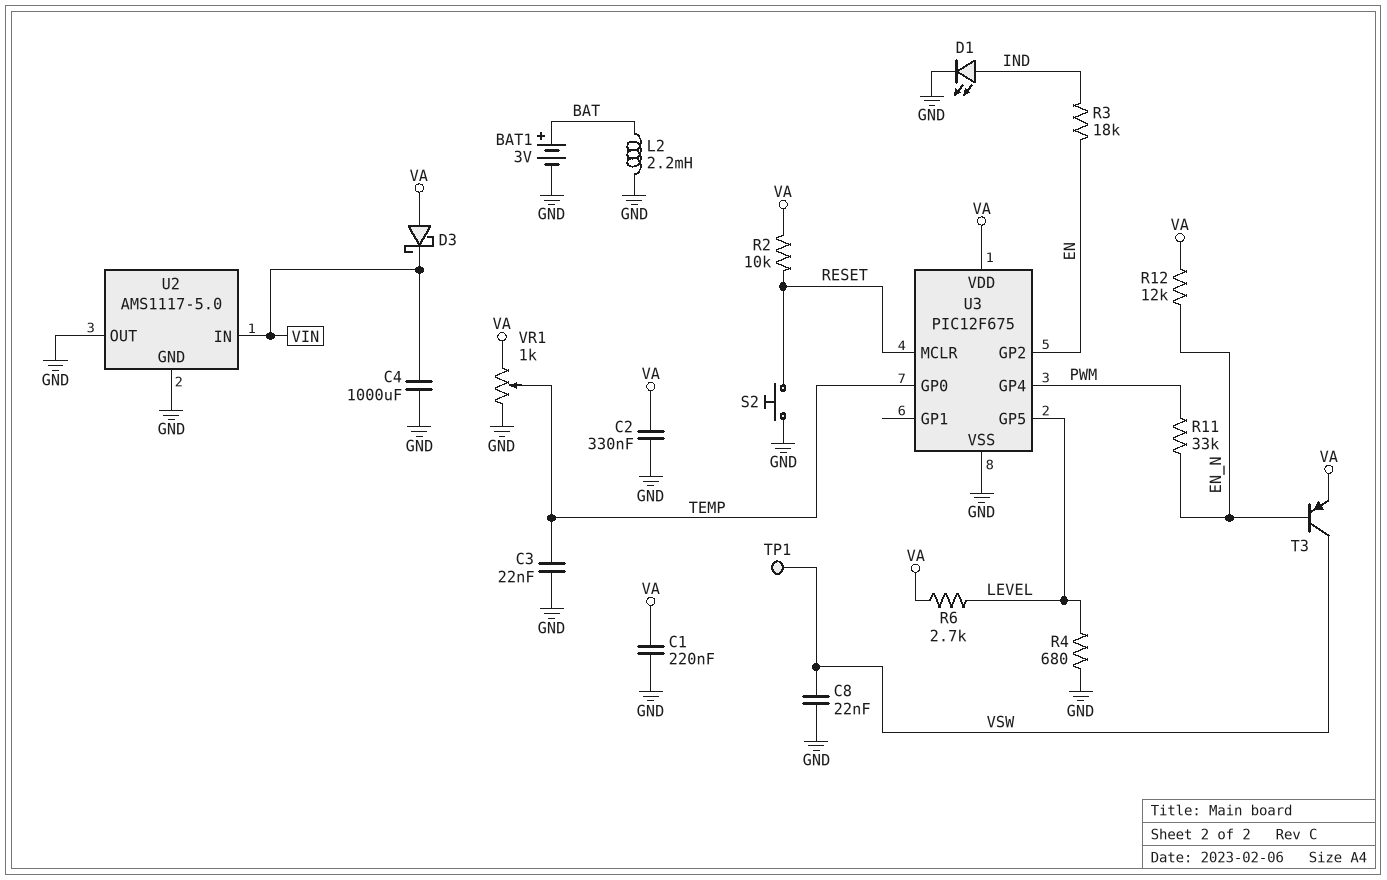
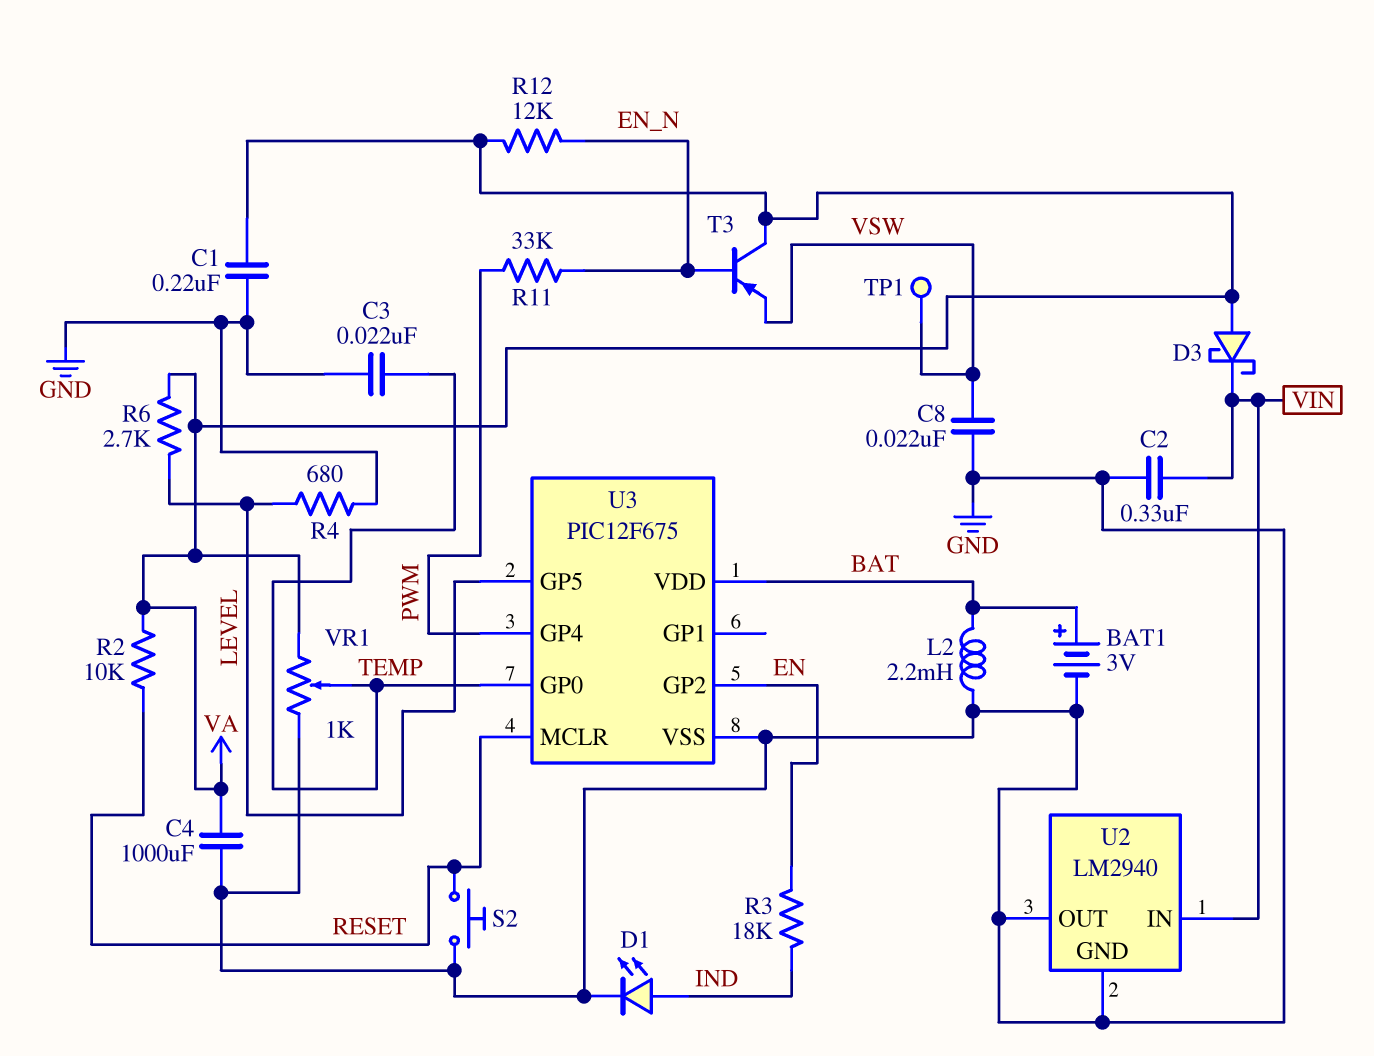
C2: 330nF (GND, VA) -> 330nF (GND, VIN)
C4: 1000uF (GND, VIN) -> 1000uF (GND, VA)
T3: PNP (B EN_N, C VSW, E VA) -> PNP (B EN_N, C VA, E VSW)
U2: AMS1117-5.0 -> LM2940
U3 pin VDD: VA -> BAT

